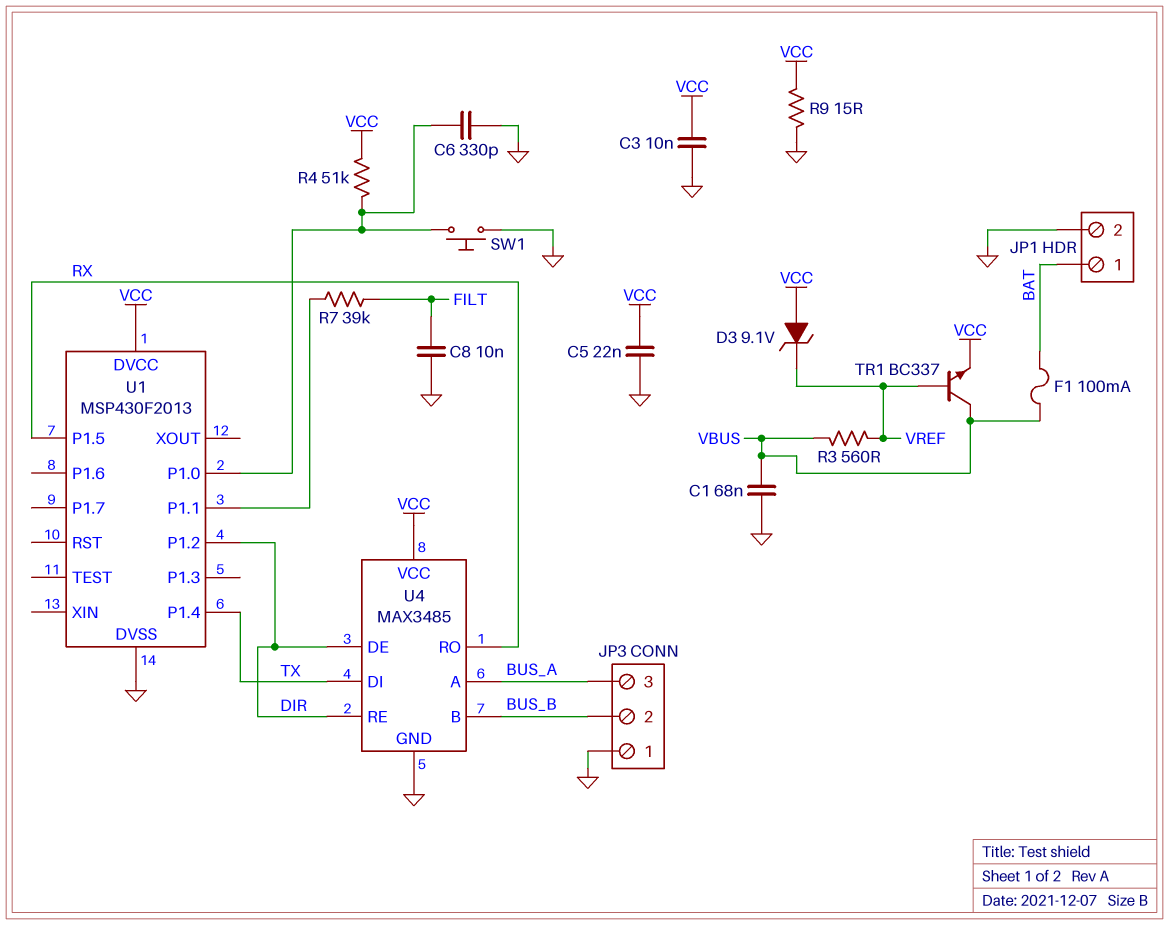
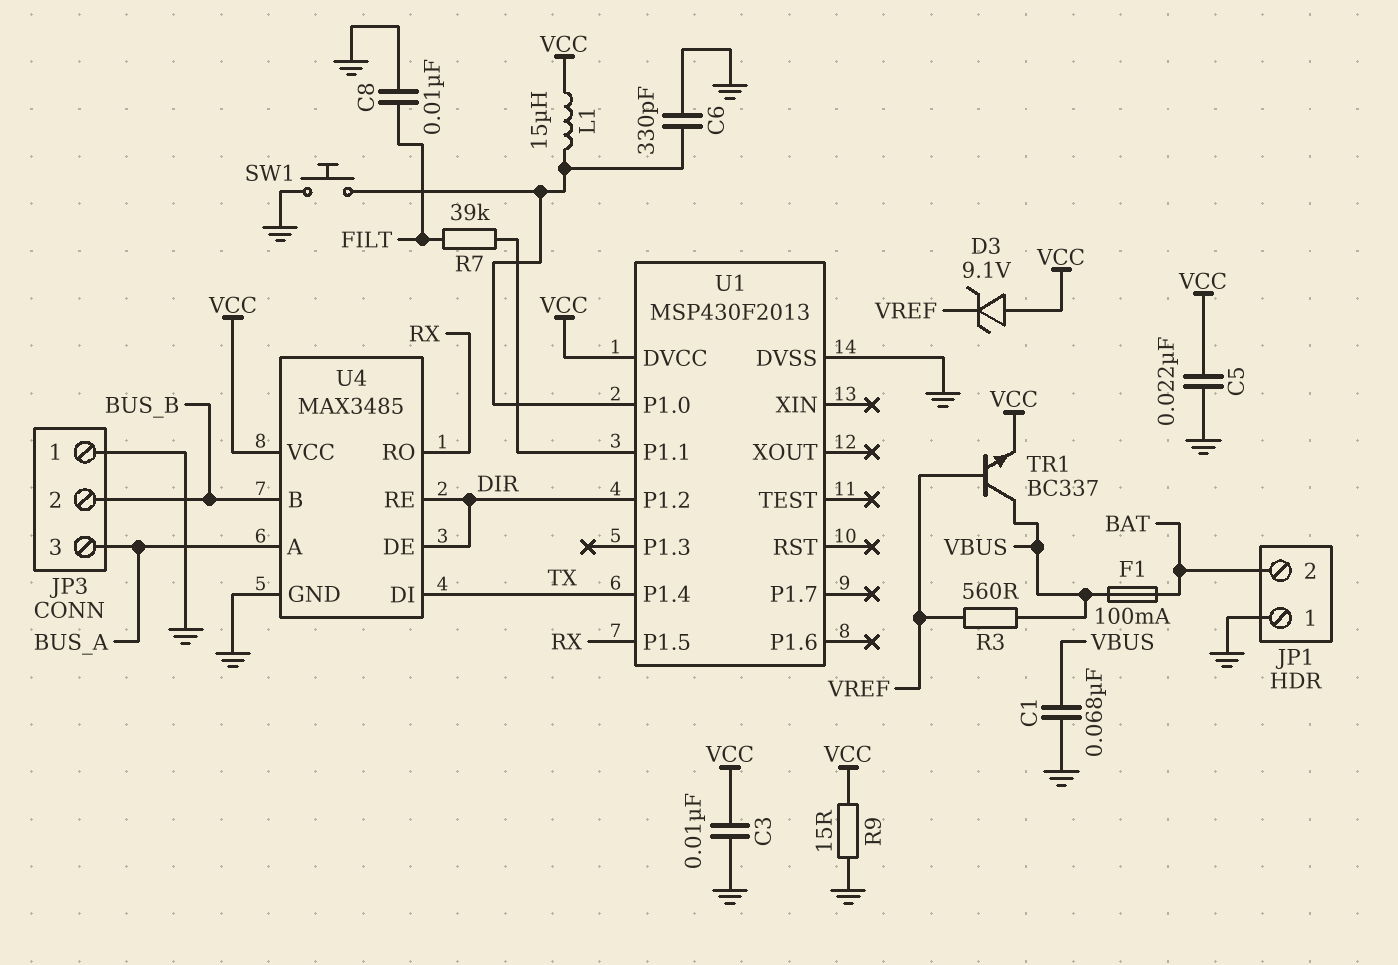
JP1 pin 1: BAT -> GND
JP1 pin 2: GND -> BAT
L1: none -> 15uH (U1/P1.0, VCC)
R4: 51k (U1/P1.0, VCC) -> none

